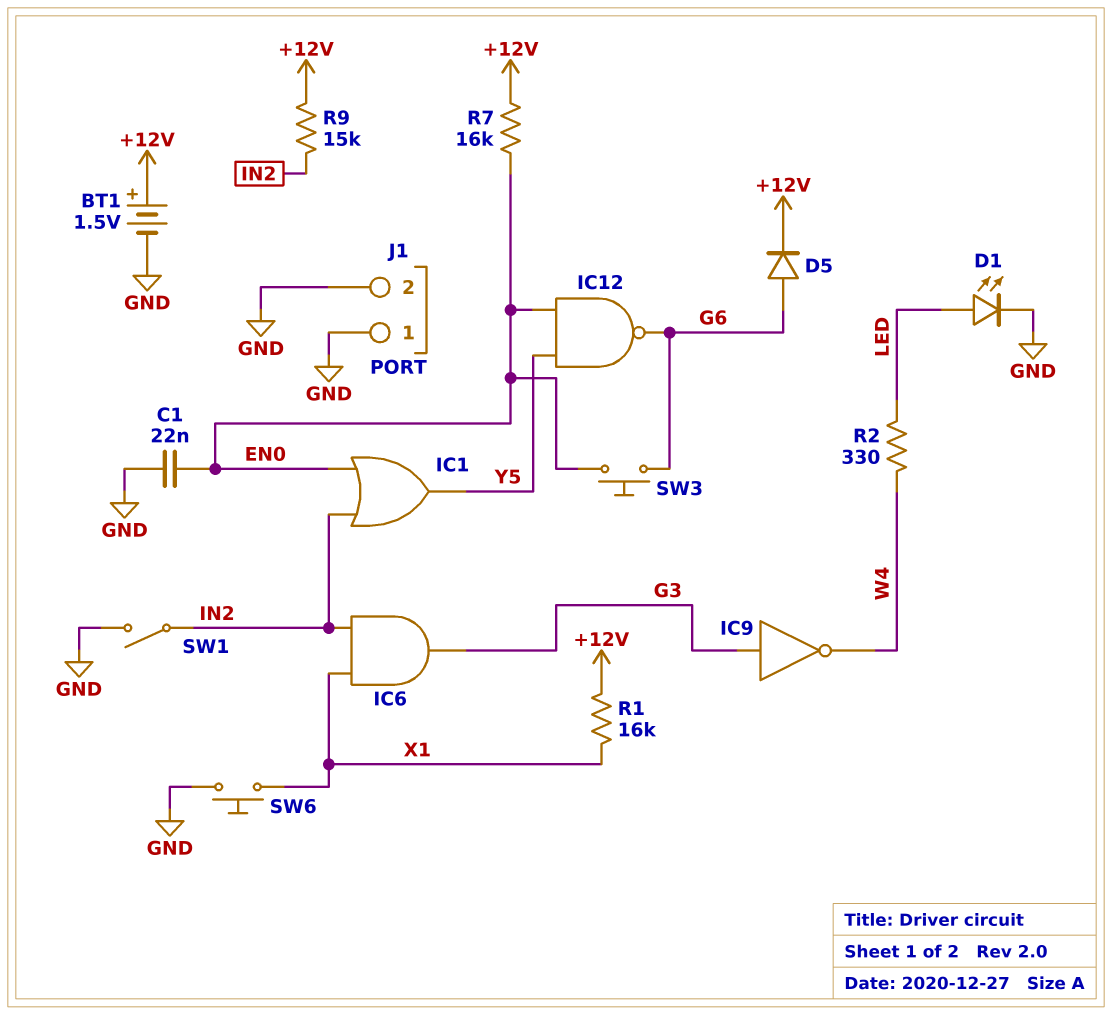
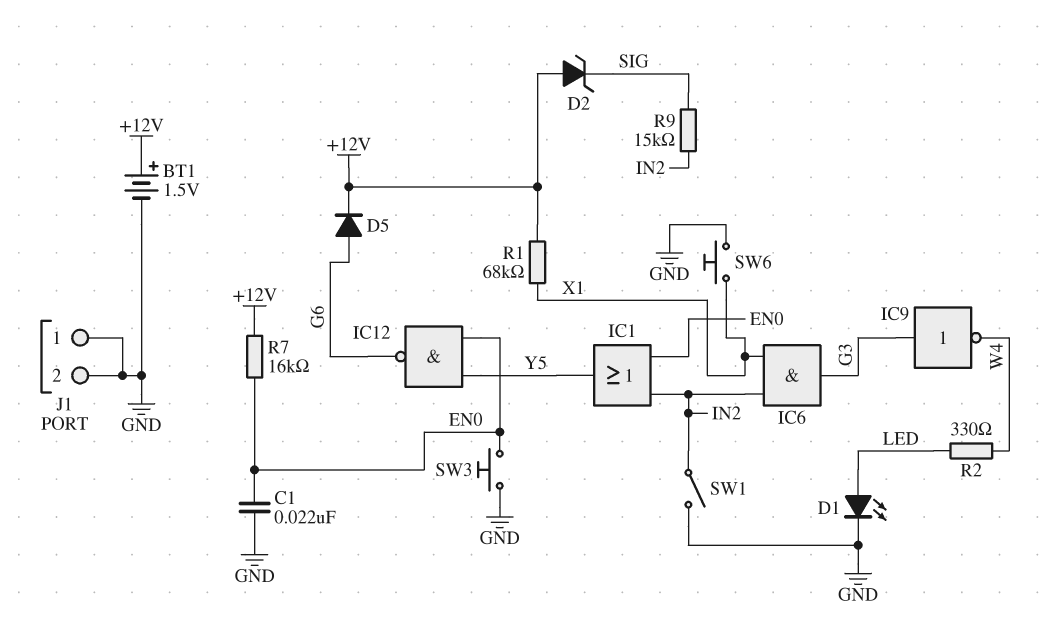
D2: none -> zener (A +12V, K SIG)
R1: 16k (+12V, X1) -> 68k (+12V, X1)
R9: 15k (+12V, IN2) -> 15k (IN2, SIG)
SW3: button (EN0, G6) -> button (EN0, GND)

